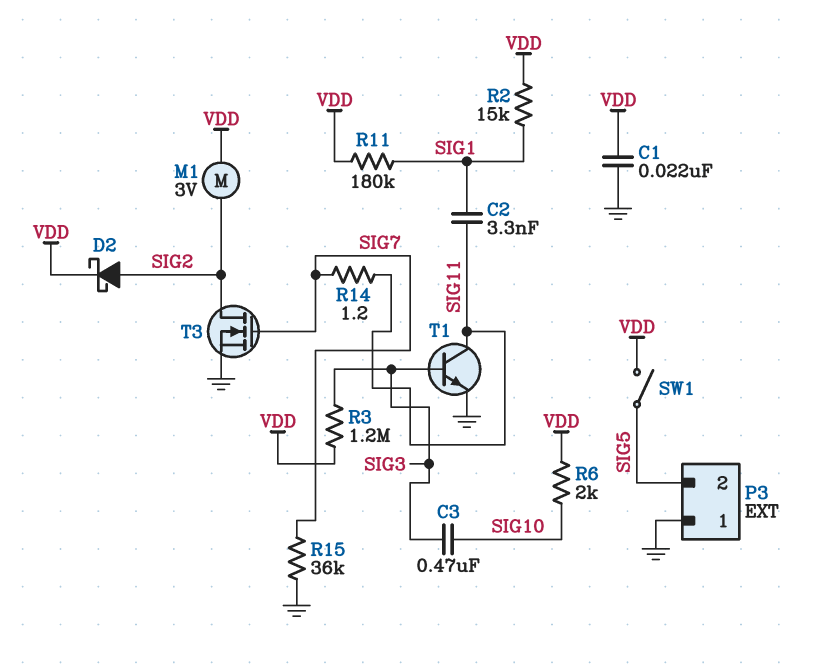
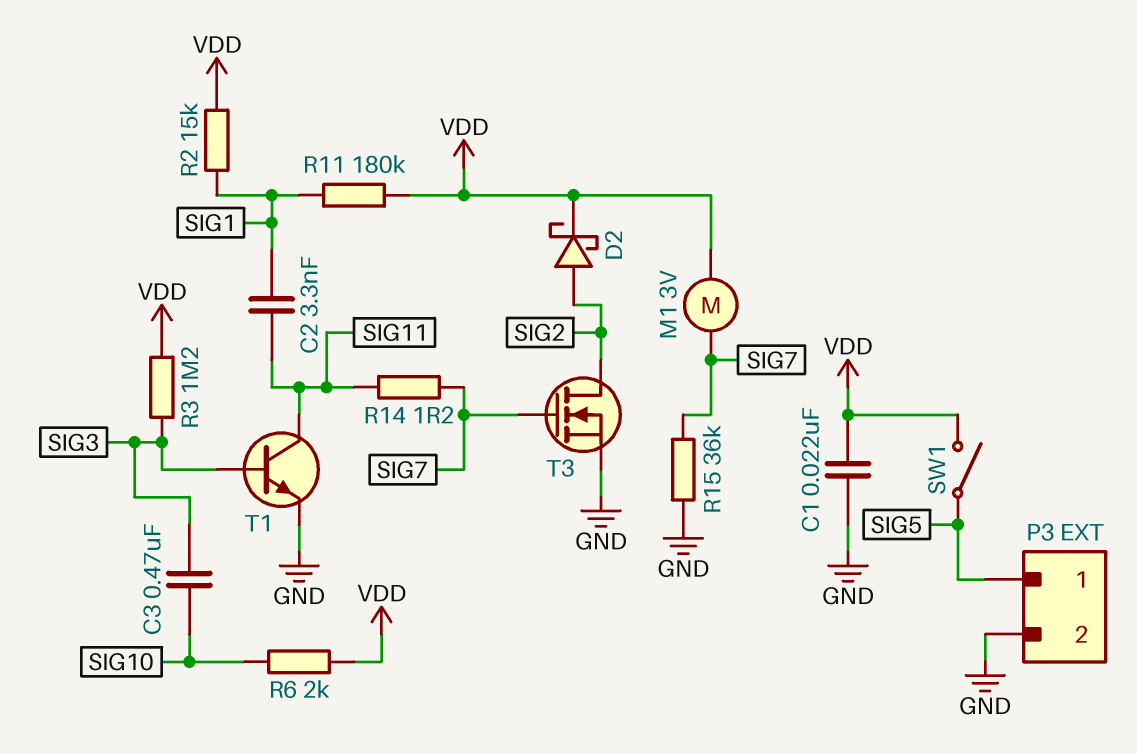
M1: motor 3V (SIG2, VDD) -> motor 3V (SIG7, VDD)
P3 pin 1: GND -> SIG5
P3 pin 2: SIG5 -> GND

